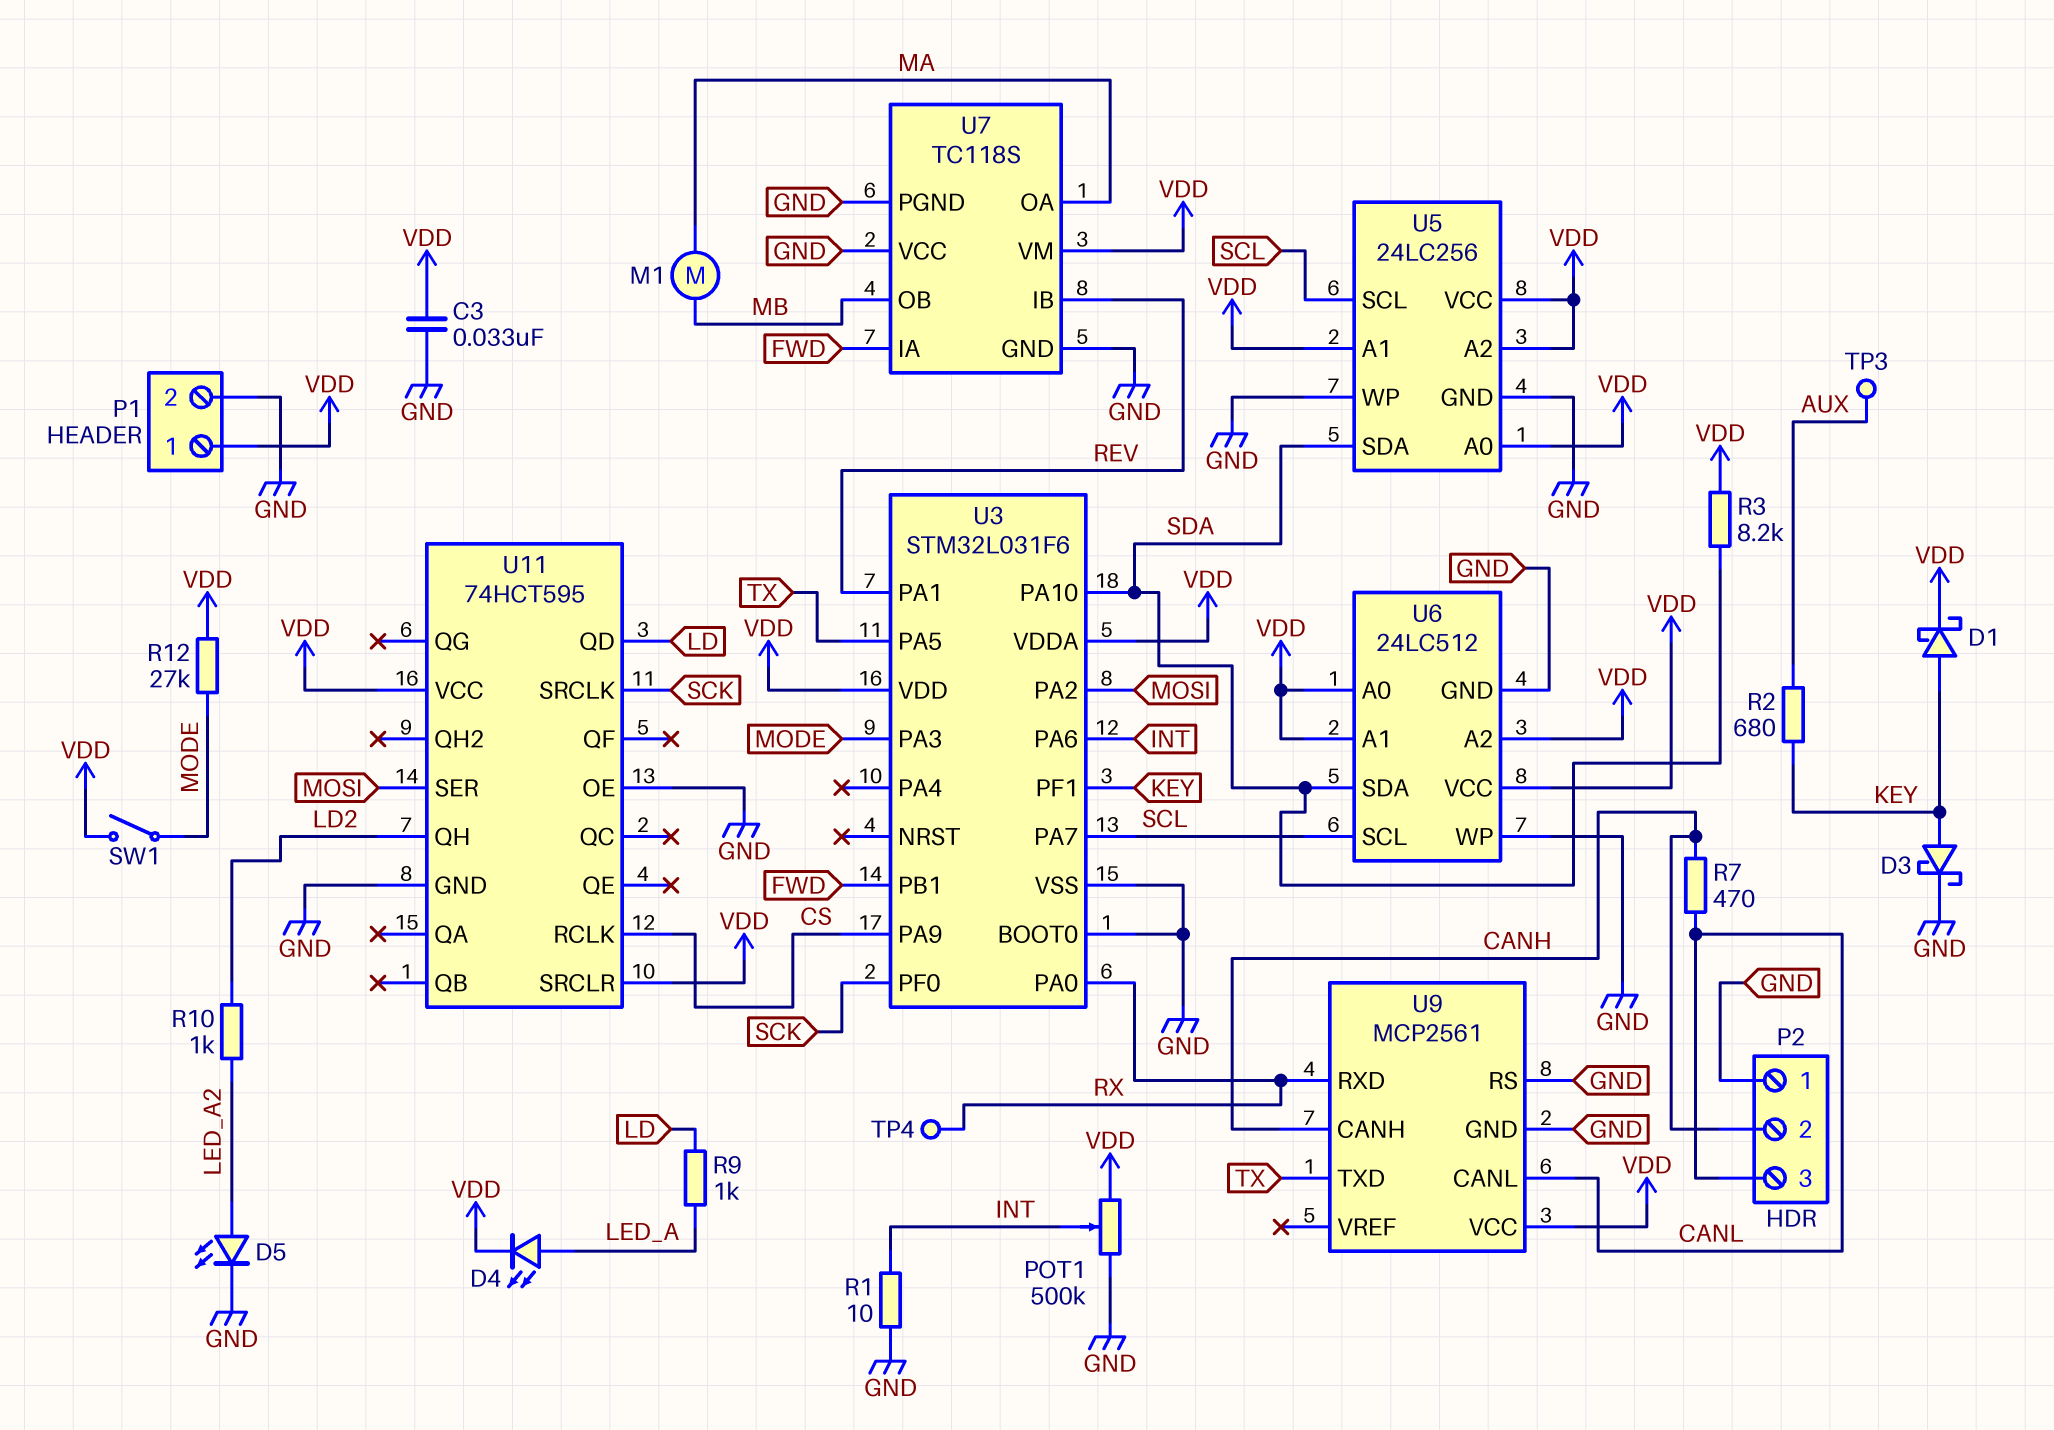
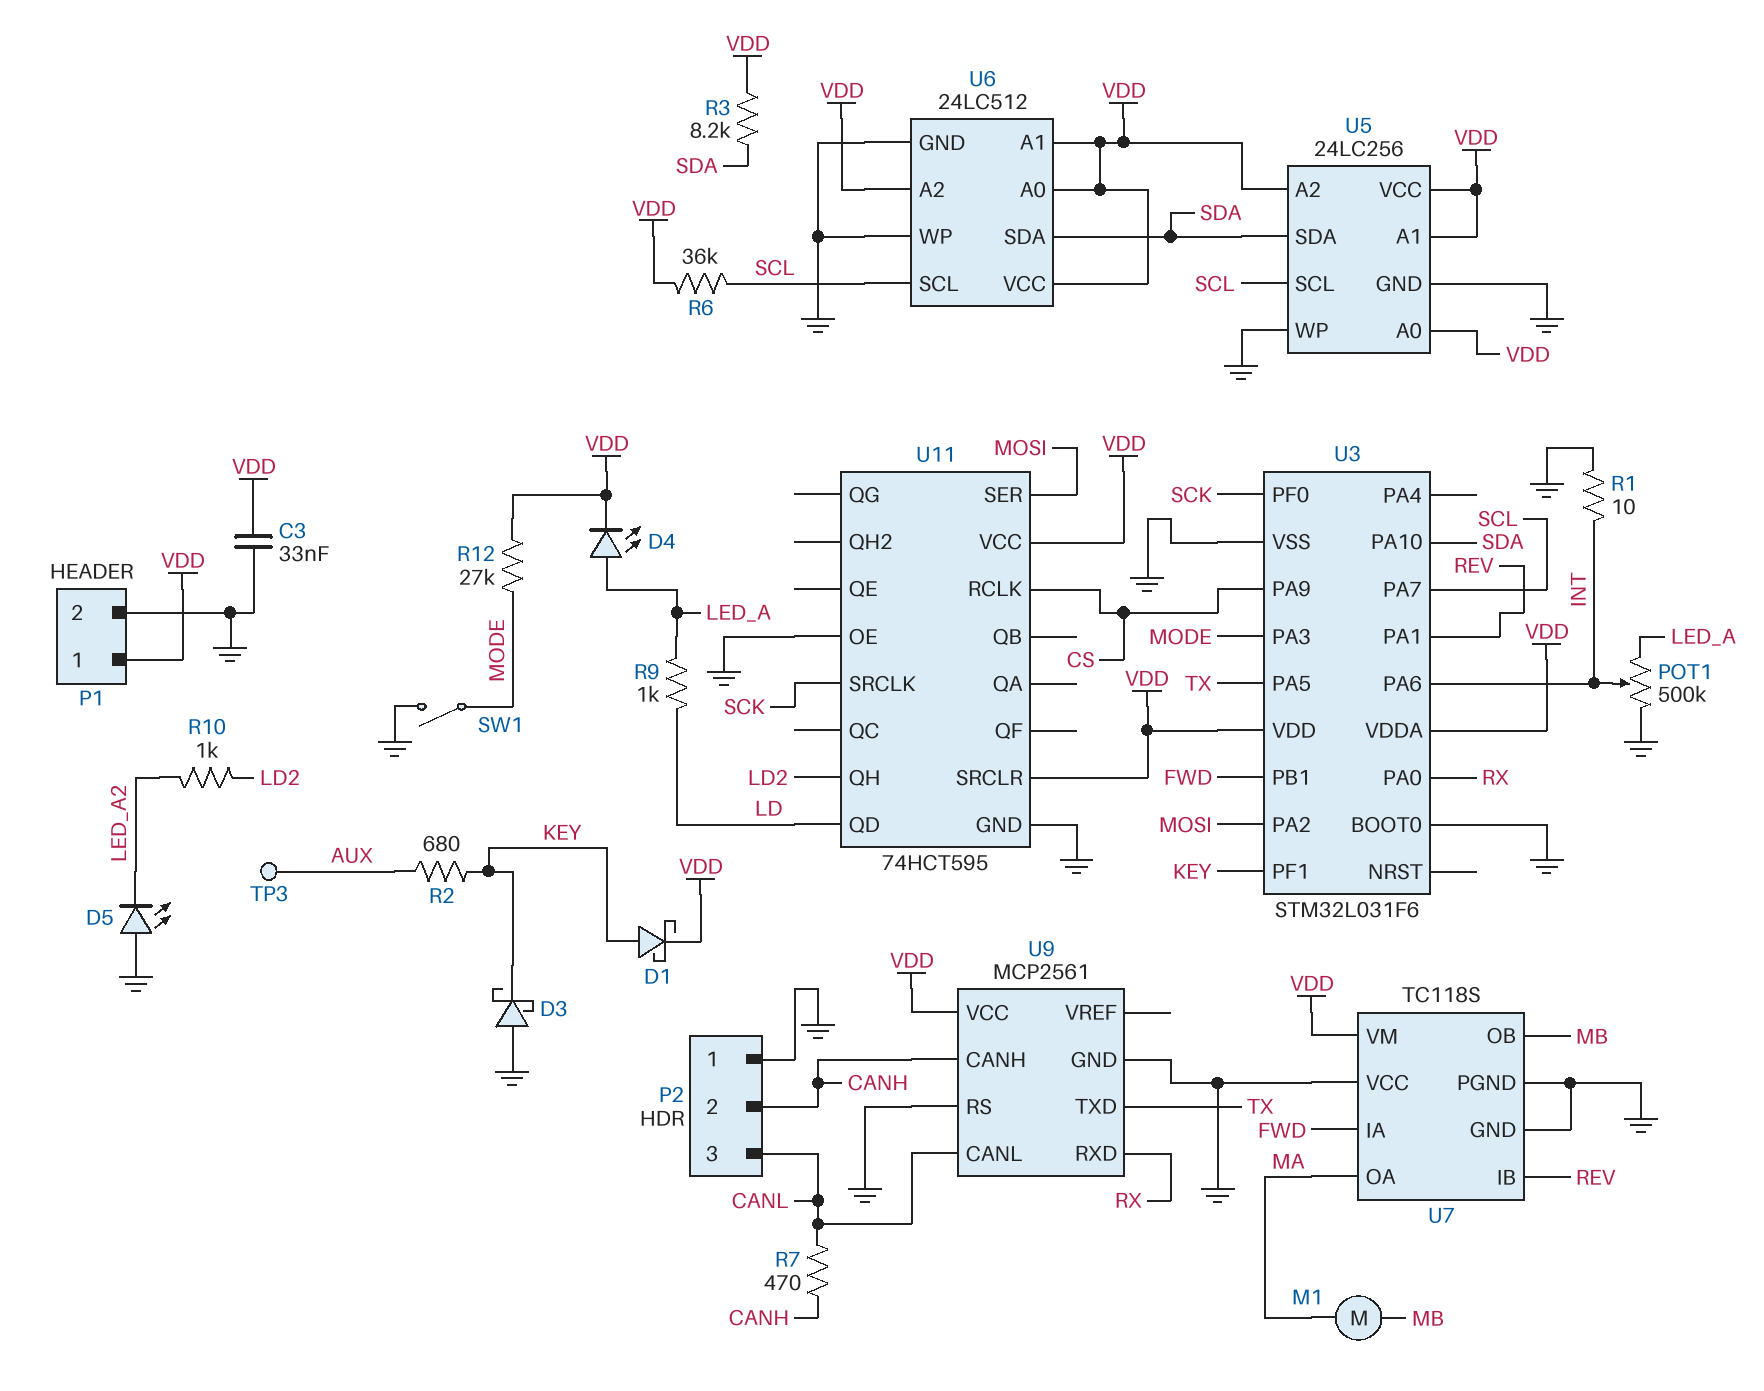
D3: schottky (A KEY, K GND) -> schottky (A GND, K KEY)
D5: LED (A LED_A2, K GND) -> LED (A GND, K LED_A2)
POT1: 500k (GND, VDD, wiper INT) -> 500k (GND, LED_A, wiper INT)
R6: none -> 36k (SCL, VDD)
SW1: switch (MODE, VDD) -> switch (GND, MODE)
TP4: test point (RX) -> none

